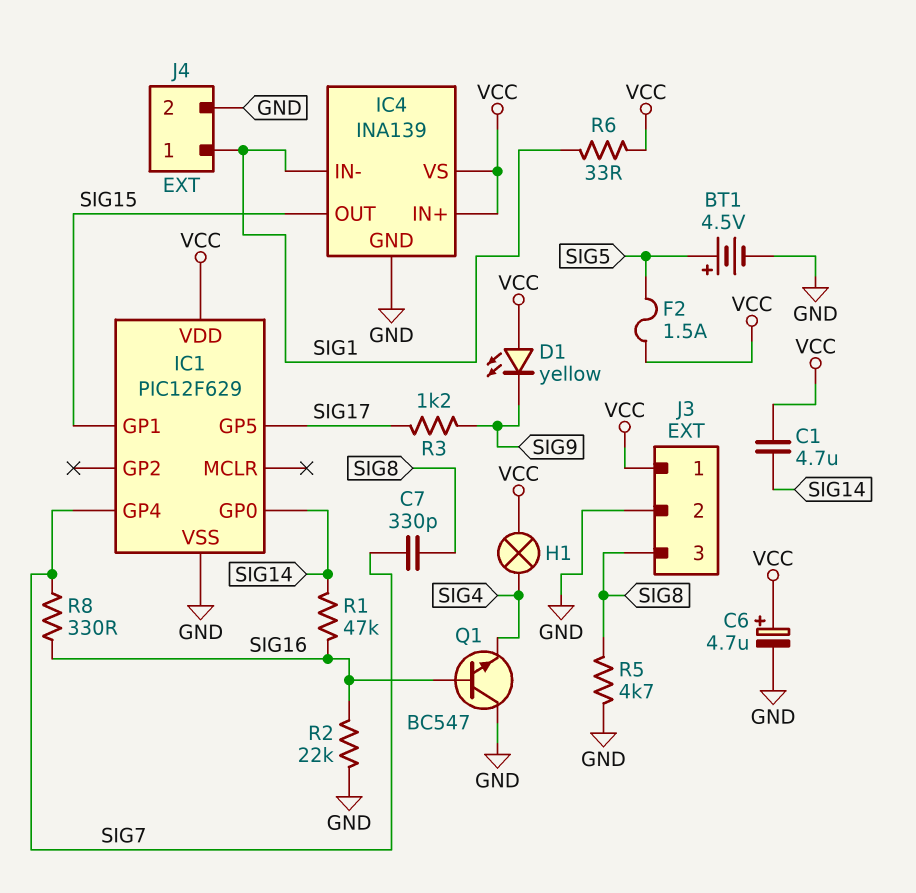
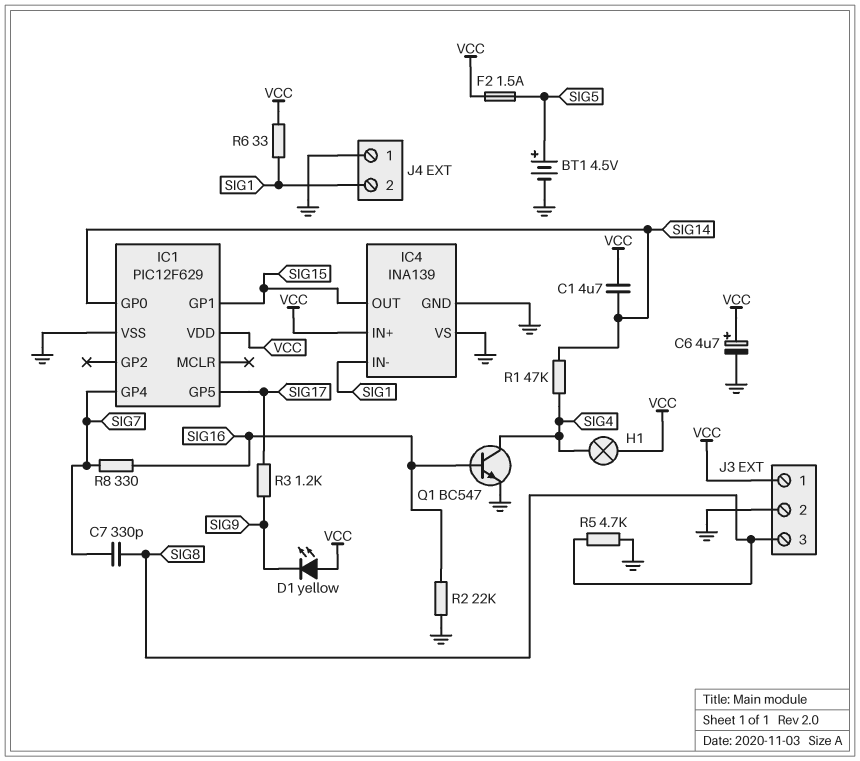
IC4 pin VS: VCC -> GND
J4 pin 1: SIG1 -> GND
J4 pin 2: GND -> SIG1
Q1: NPN BC547 (B SIG16, C GND, E SIG4) -> NPN BC547 (B SIG16, C SIG4, E GND)
R1: 47k (SIG14, SIG16) -> 47k (SIG4, SIG14)

